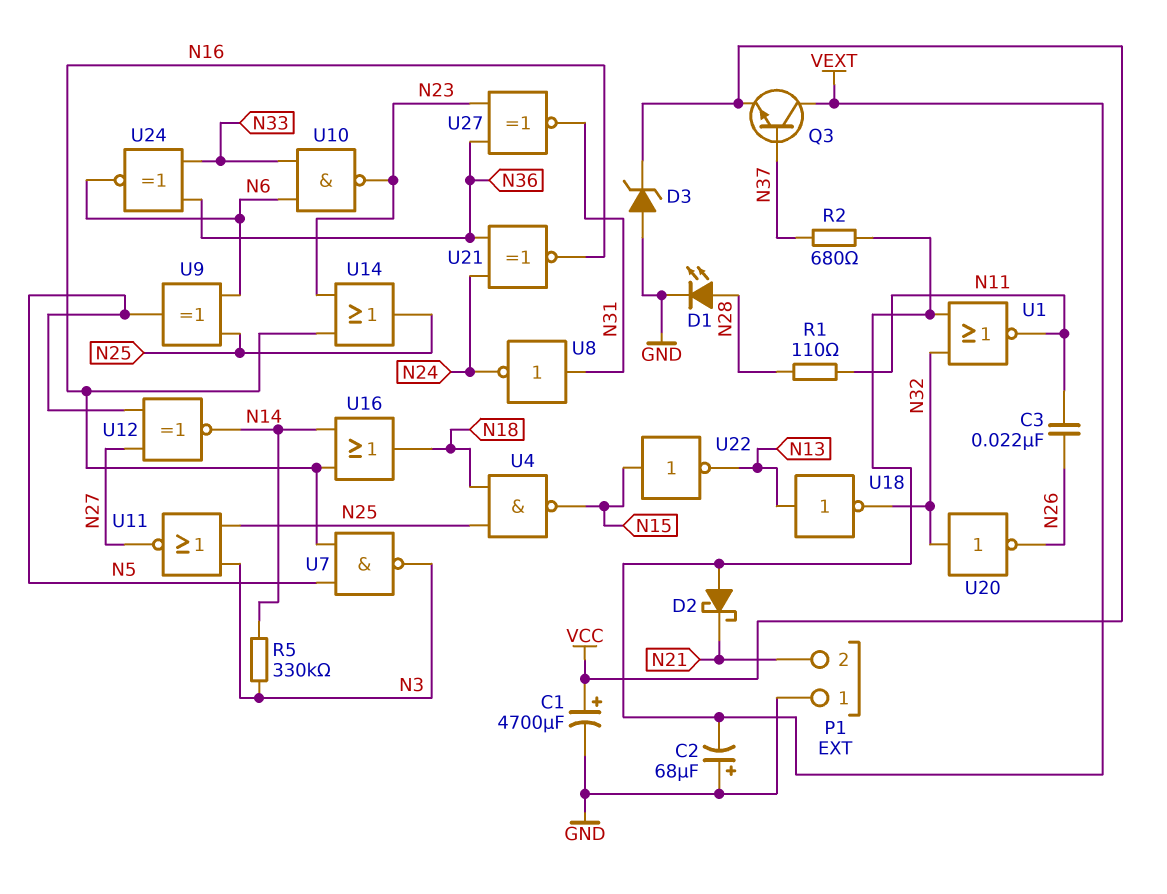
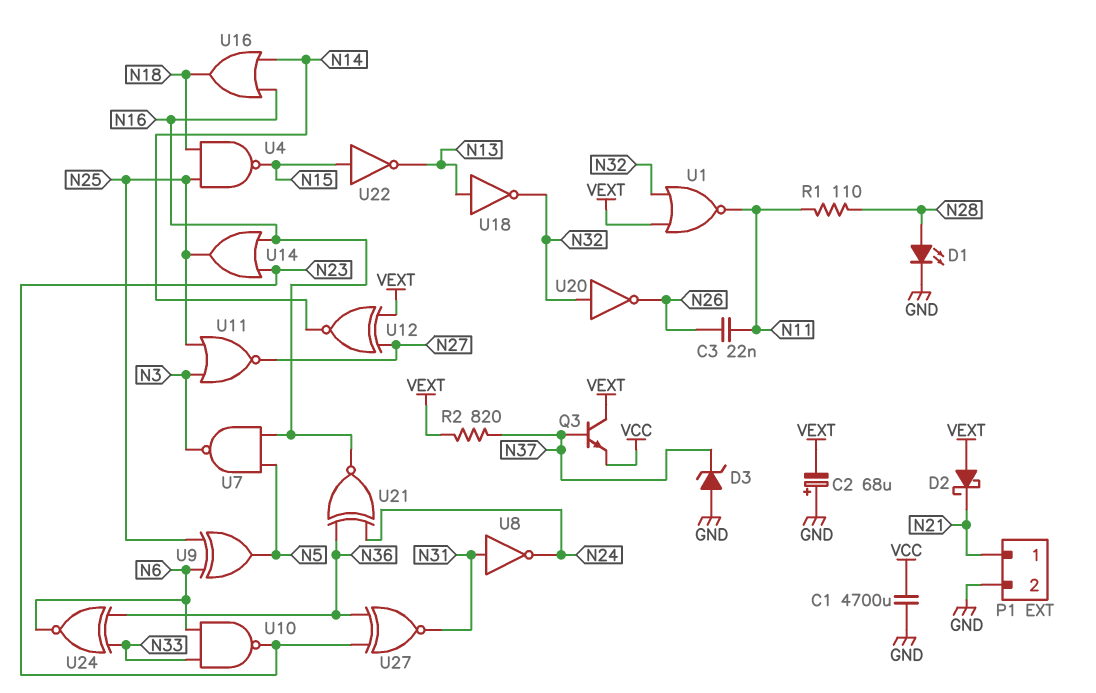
C1: 4700uF (plus VCC, minus GND) -> 4700uF (GND, VCC)
D3: zener (A GND, K VCC) -> zener (A GND, K N37)
P1 pin 1: GND -> N21
P1 pin 2: N21 -> GND
R2: 680 (N37, VEXT) -> 820 (N37, VEXT)
R5: 330k (N3, N14) -> none
U12: XNOR (in N5, in N27, out N14) -> XNOR (in N27, in VEXT, out N14)

